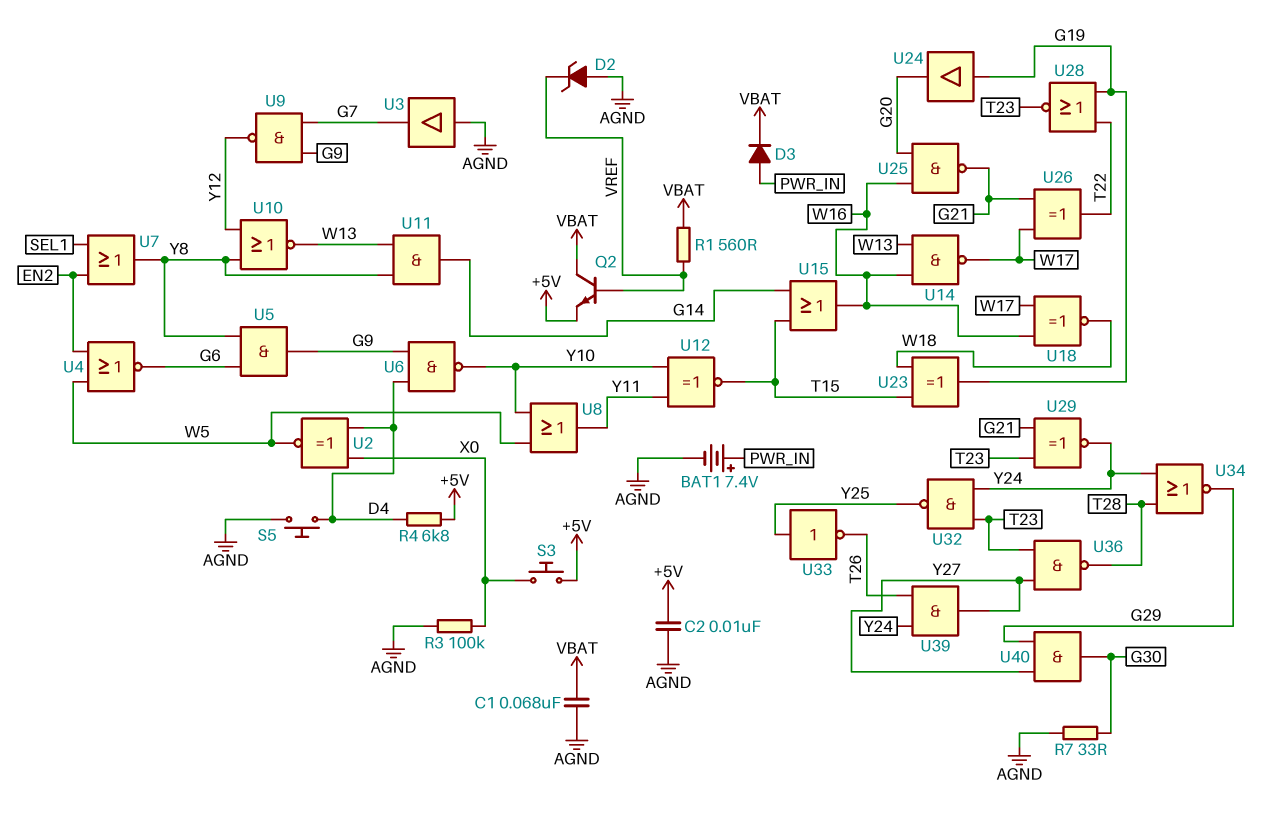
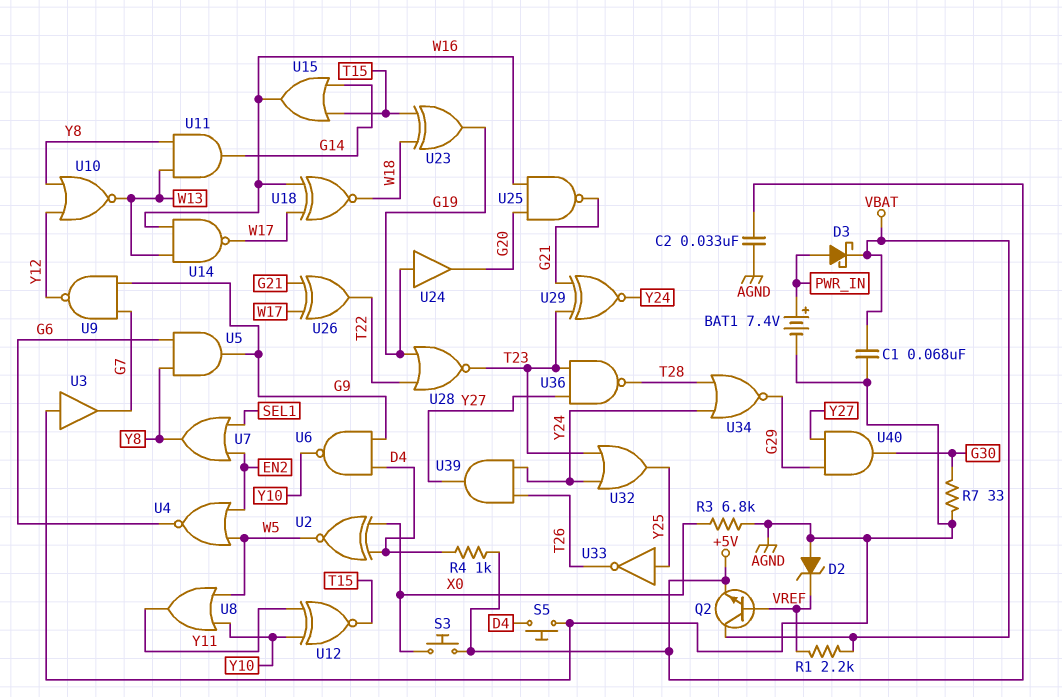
C2: 10nF (+5V, AGND) -> 33nF (+5V, AGND)
D3: diode (A PWR_IN, K VBAT) -> schottky (A PWR_IN, K VBAT)
R1: 560 (VBAT, VREF) -> 2.2k (VBAT, VREF)
R3: 100k (AGND, X0) -> 6.8k (AGND, X0)
R4: 6.8k (+5V, D4) -> 1k (+5V, D4)
U32: NAND (in T23, in Y24, out Y25) -> OR (in T23, in Y24, out Y25)

